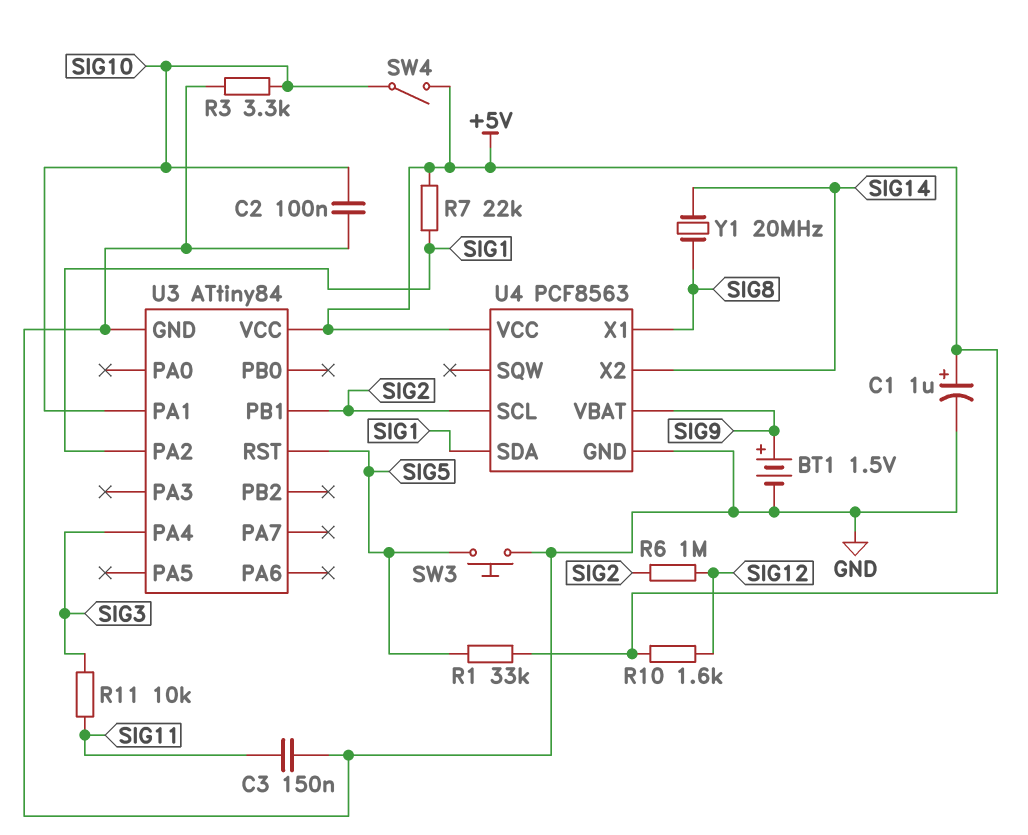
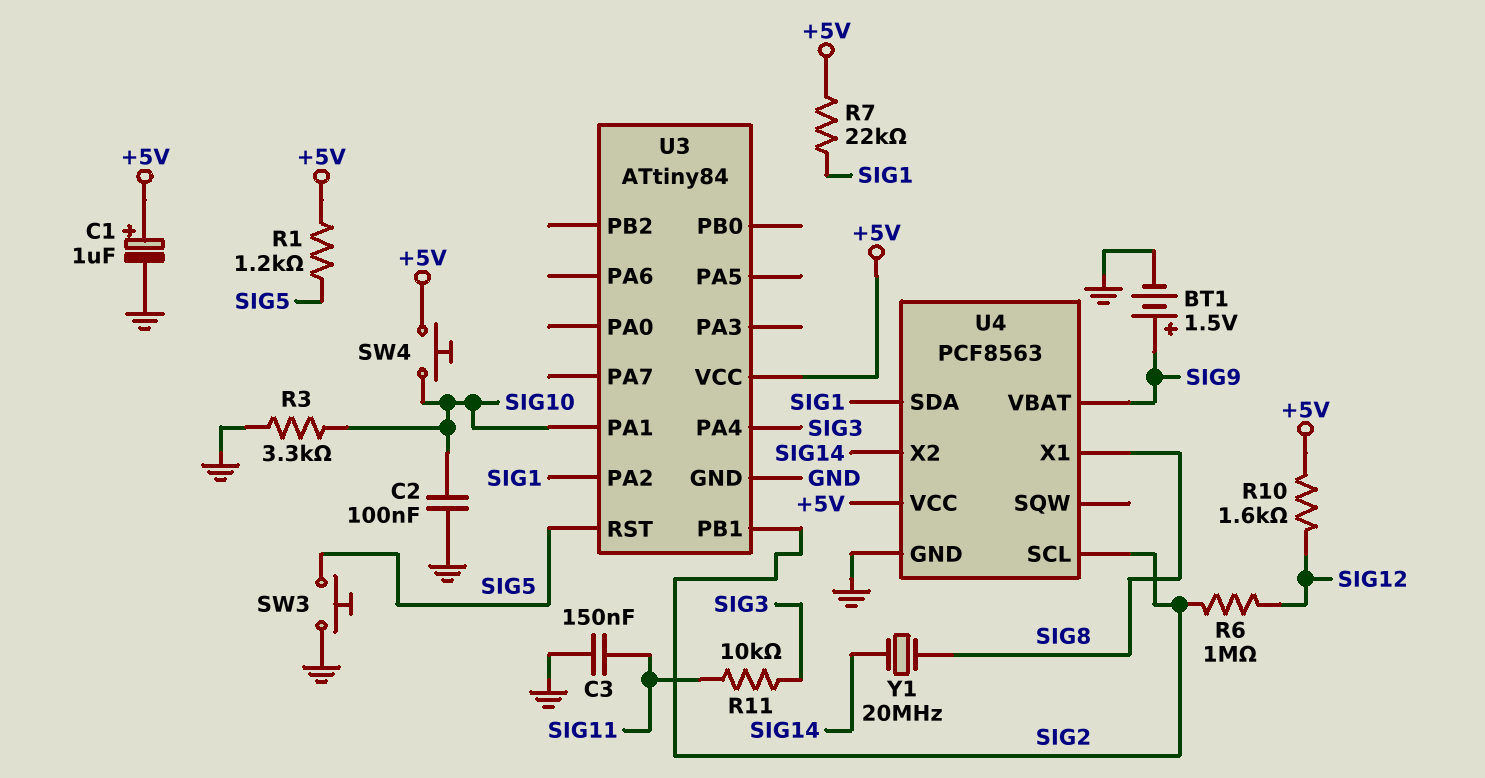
R1: 33k (+5V, SIG5) -> 1.2k (+5V, SIG5)
SW4: switch (+5V, SIG10) -> button (+5V, SIG10)

